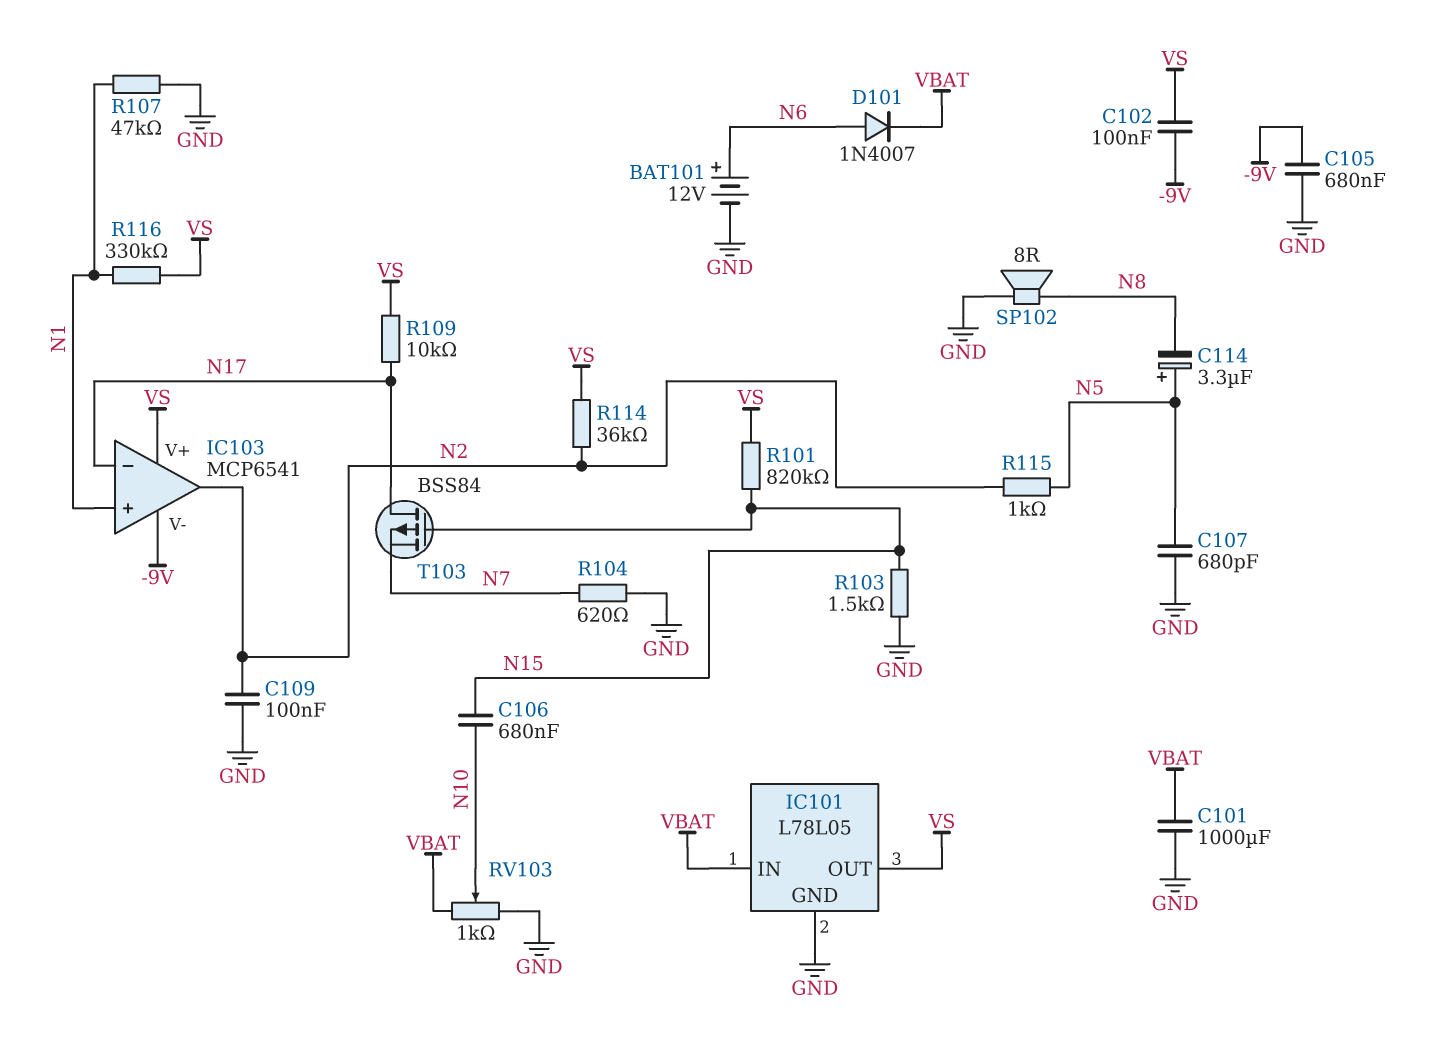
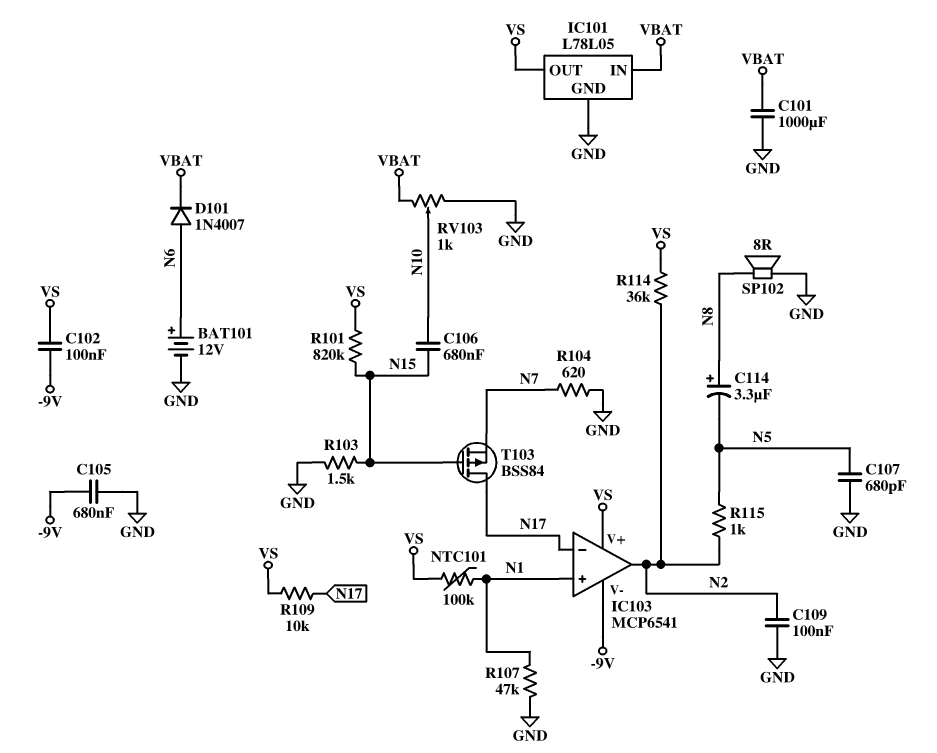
C114: 3.3uF (plus N5, minus N8) -> 3.3uF (plus N8, minus N5)
NTC101: none -> 100k (N1, VS)
R116: 330k (N1, VS) -> none

